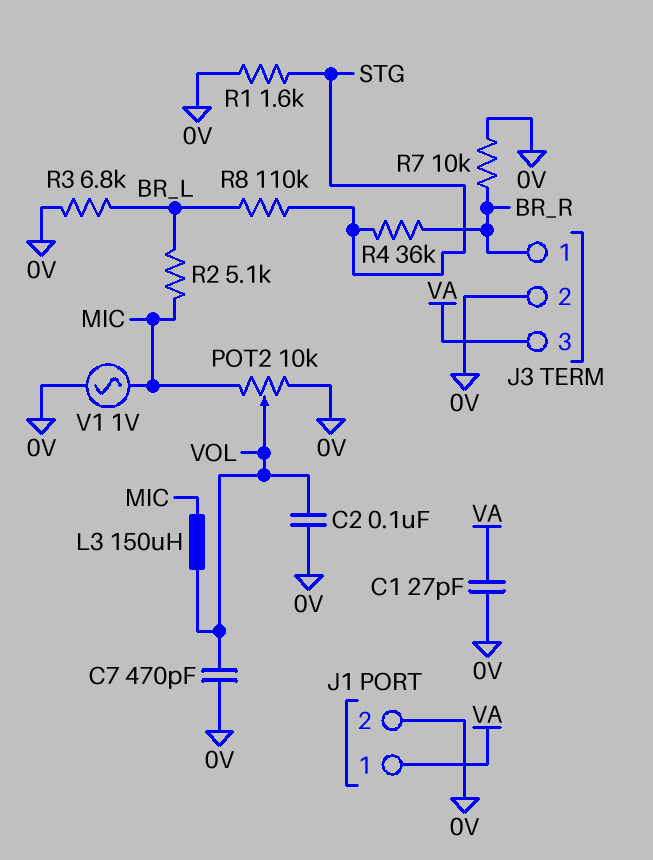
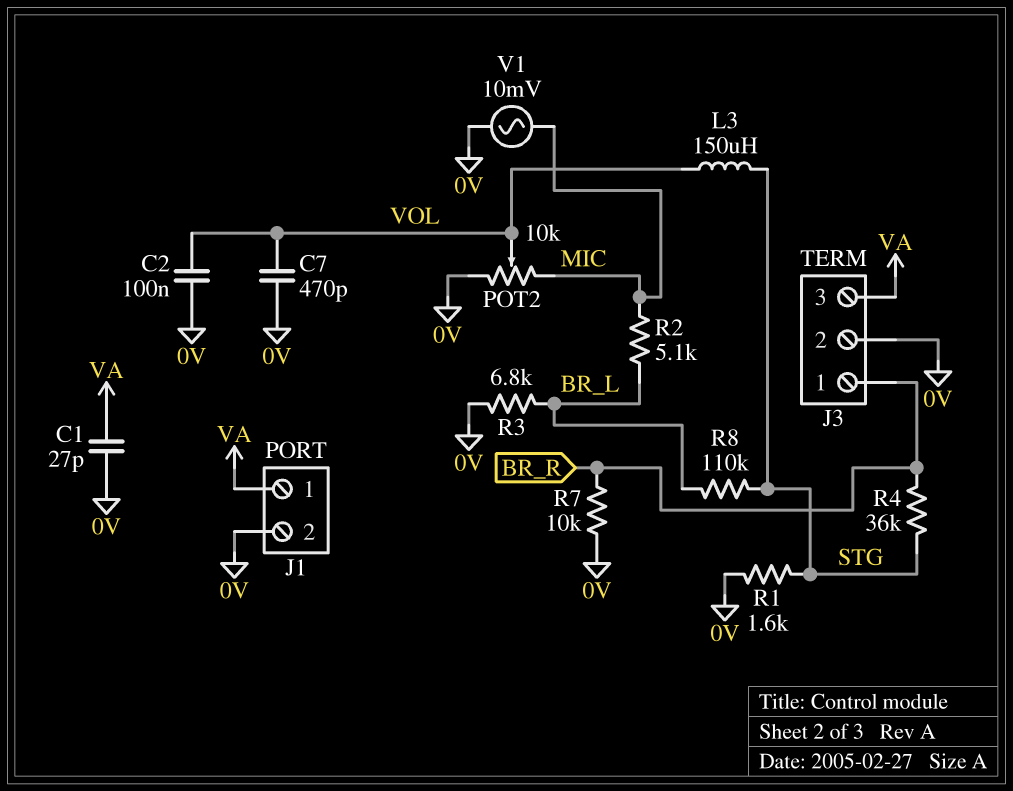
L3: 150uH (MIC, VOL) -> 150uH (STG, VOL)
V1: AC 1V (0V, MIC) -> AC 10mV (0V, MIC)

